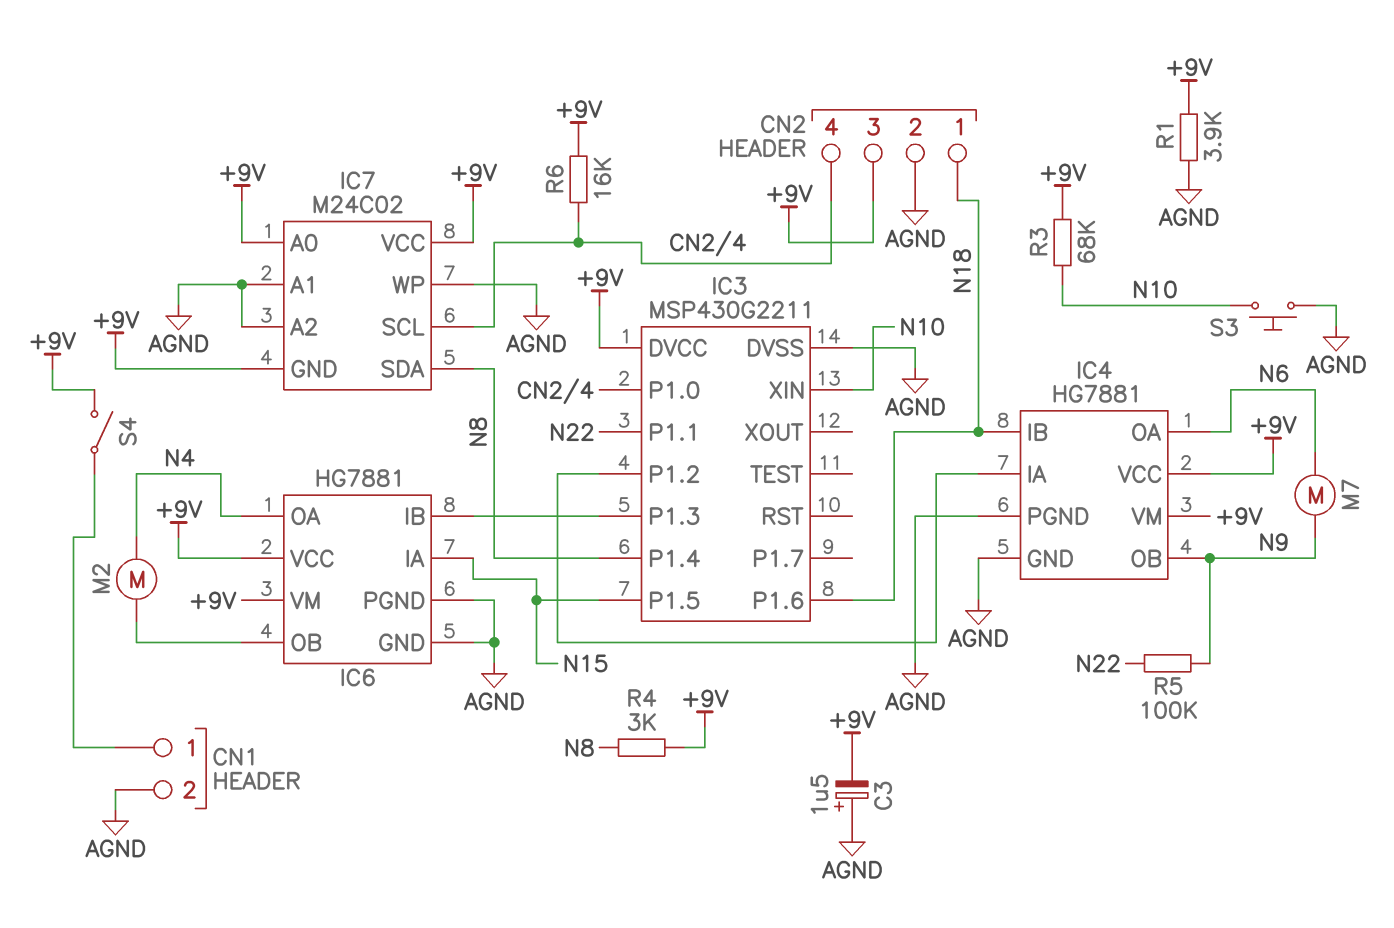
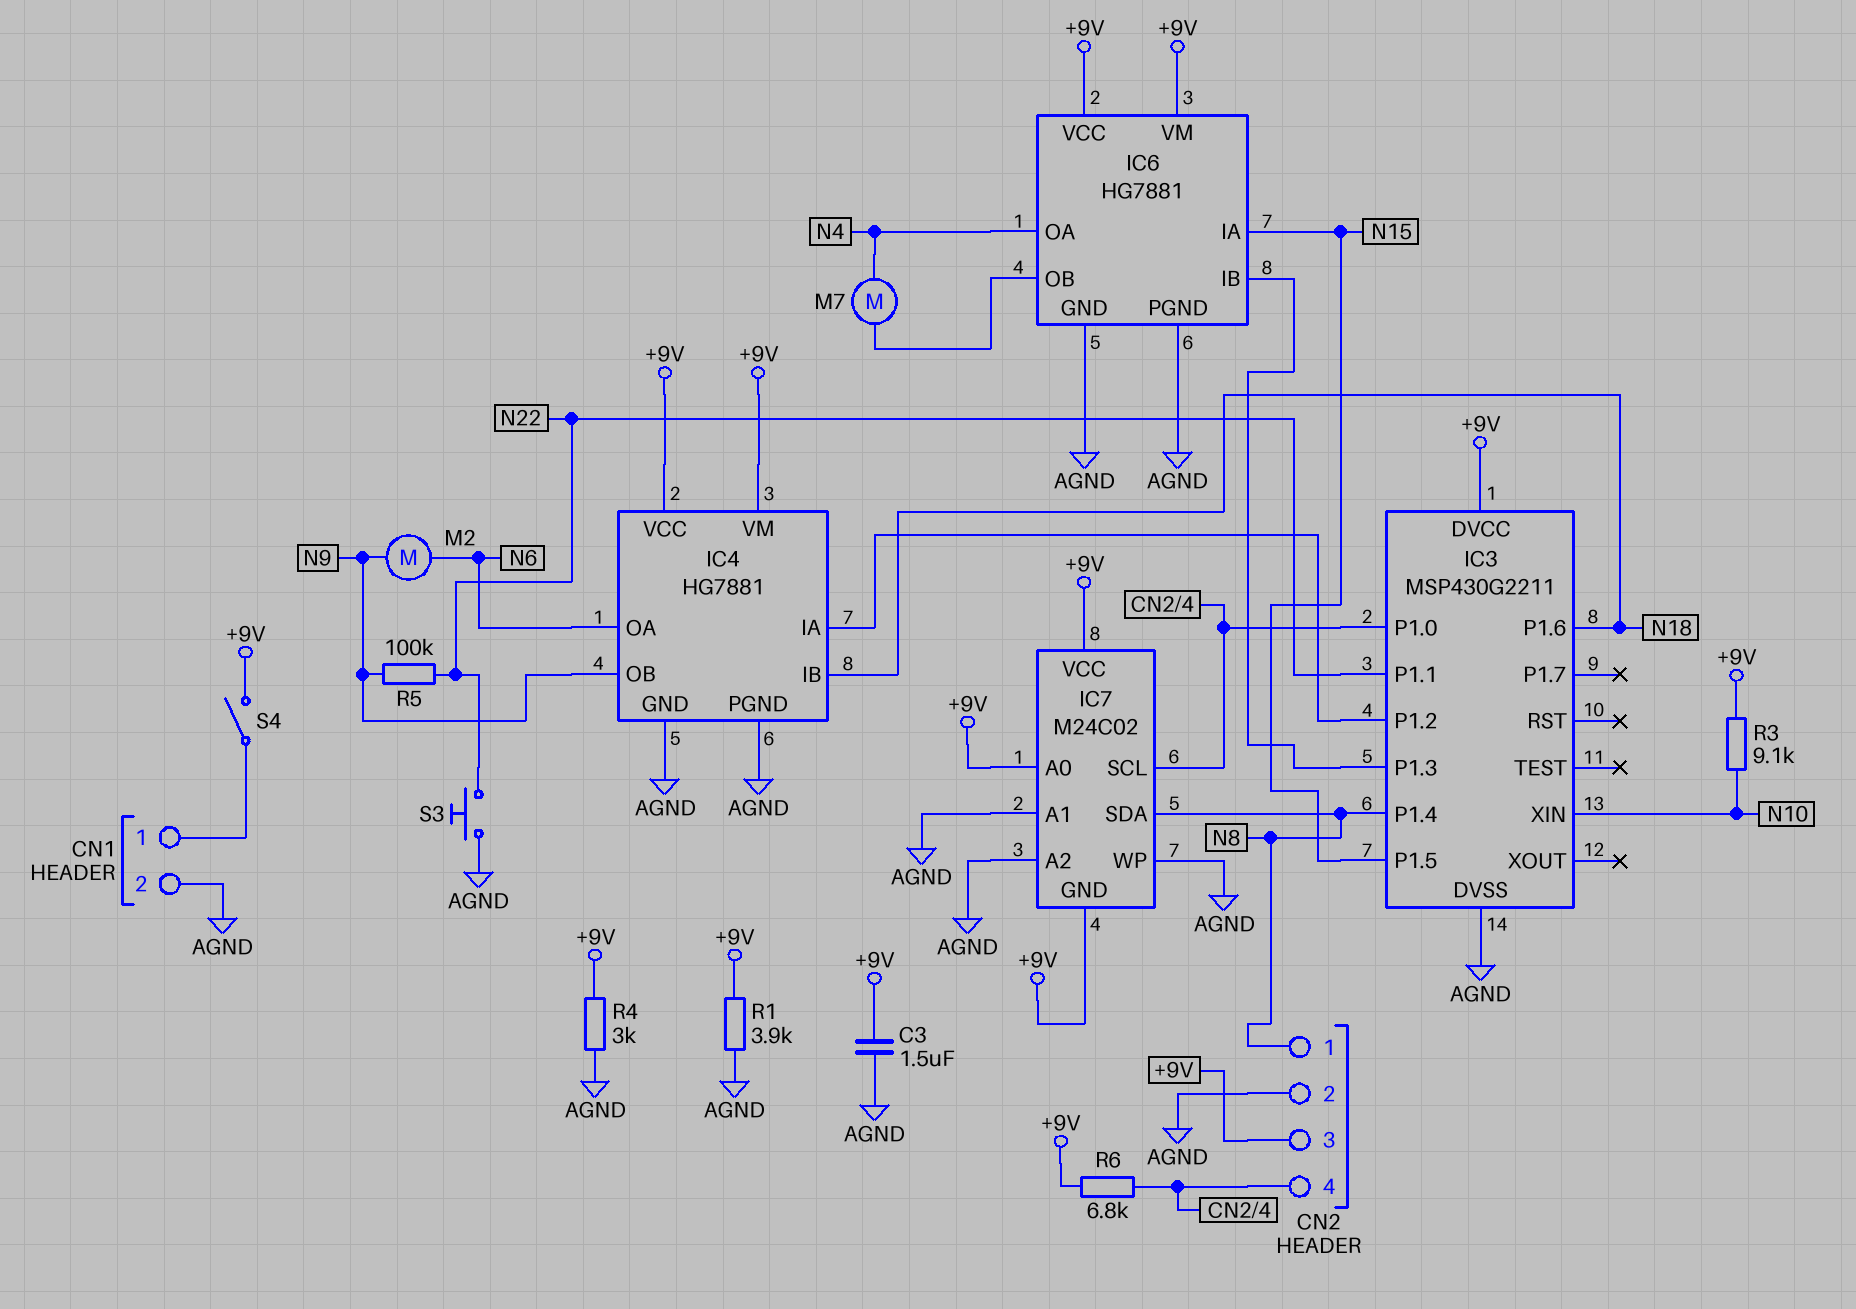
C3: 1.5uF (plus AGND, minus +9V) -> 1.5uF (+9V, AGND)
CN2 pin 1: N18 -> N8
M2: motor (IC6/OB, N4) -> motor (N6, N9)
M7: motor (N6, N9) -> motor (IC6/OB, N4)
R3: 68k (+9V, N10) -> 9.1k (+9V, N10)
R4: 3k (+9V, N8) -> 3k (+9V, AGND)
R6: 16k (+9V, CN2/4) -> 6.8k (+9V, CN2/4)
S3: button (AGND, N10) -> button (AGND, N22)

